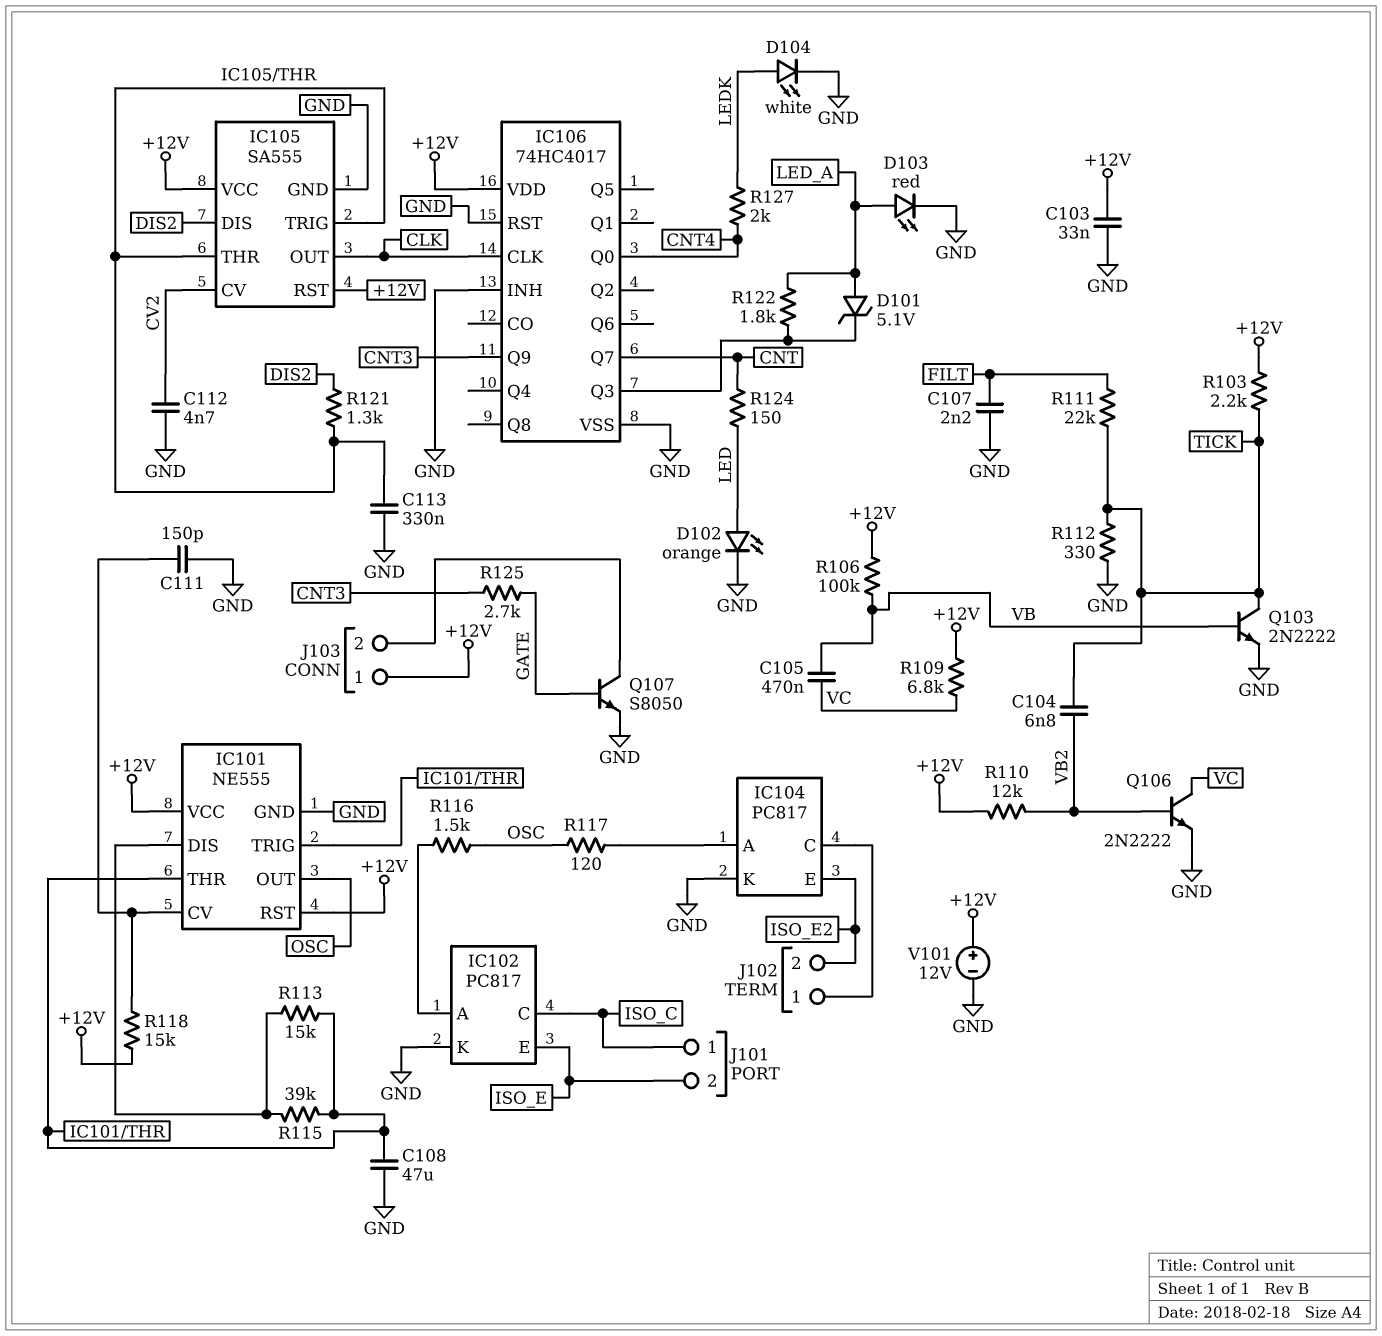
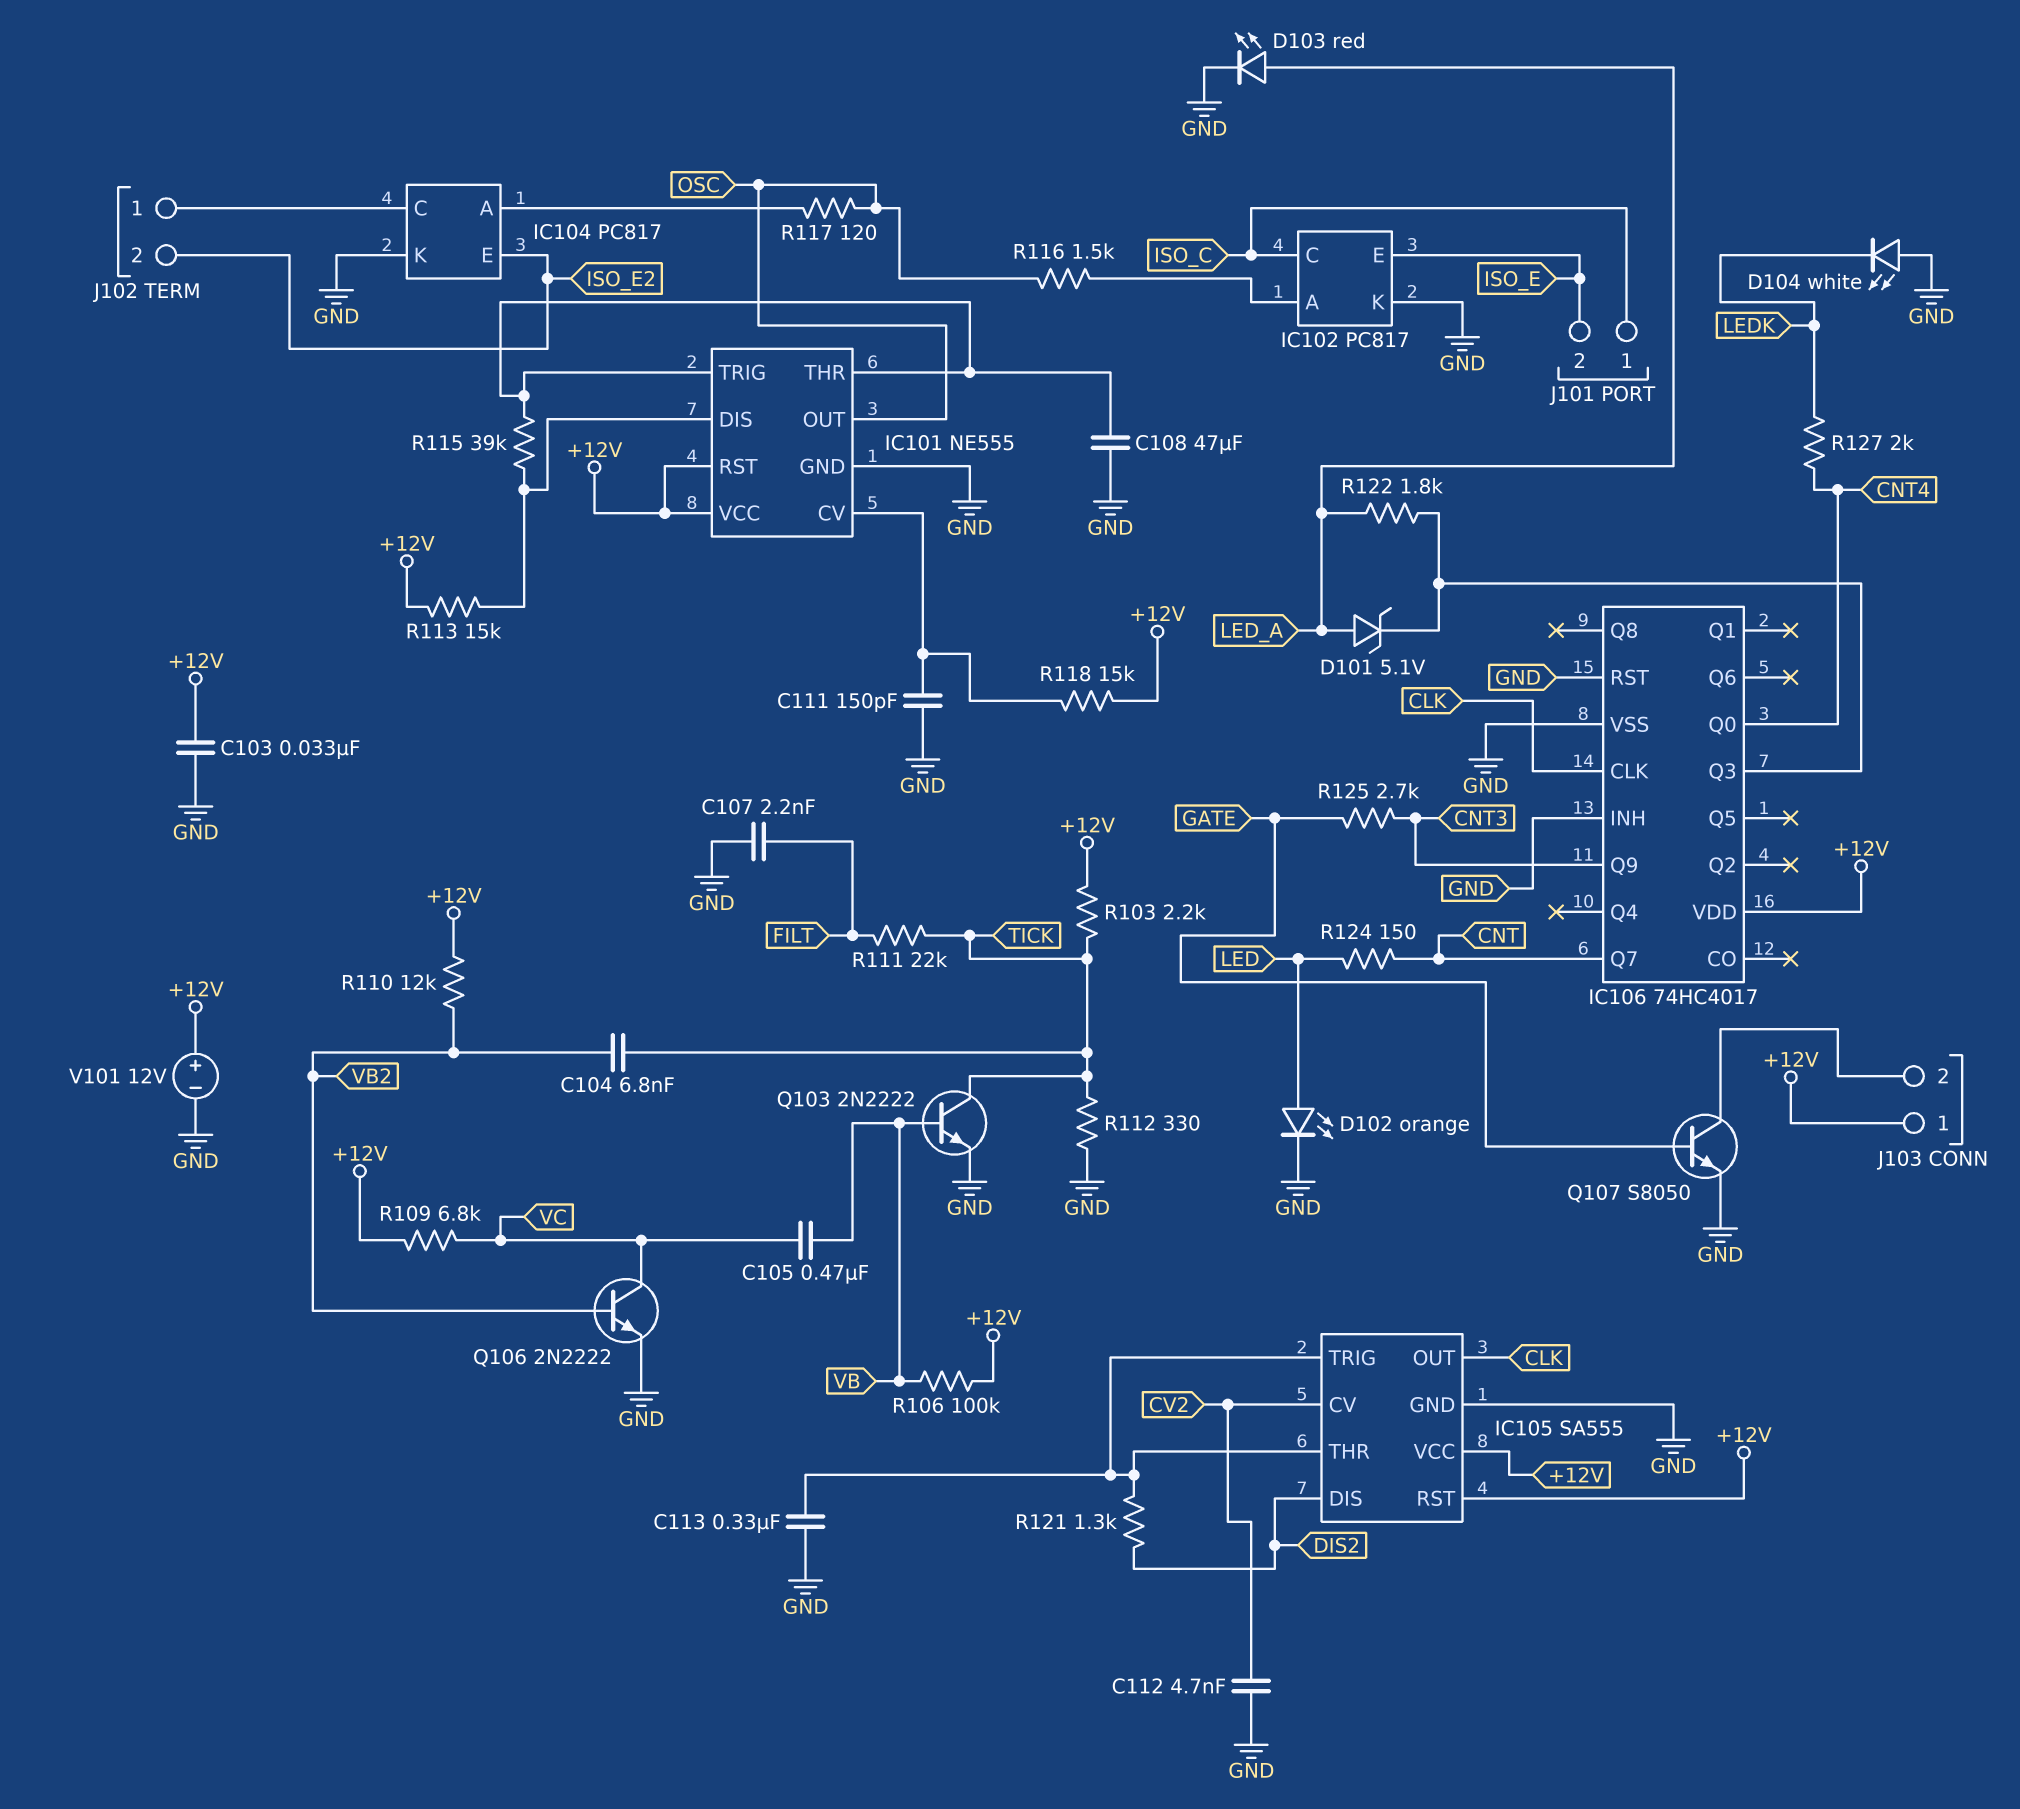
D104: LED white (A LEDK, K GND) -> LED white (A GND, K LEDK)
R113: 15k (IC101/DIS, IC101/THR) -> 15k (+12V, IC101/DIS)

